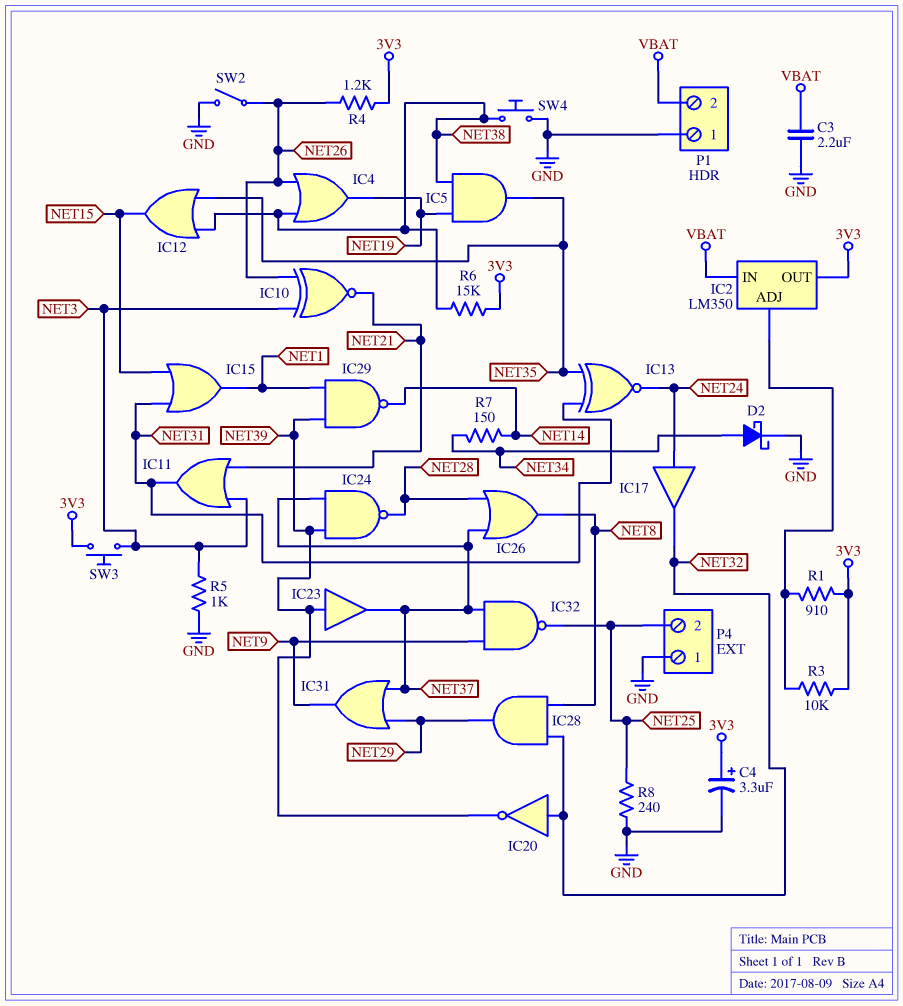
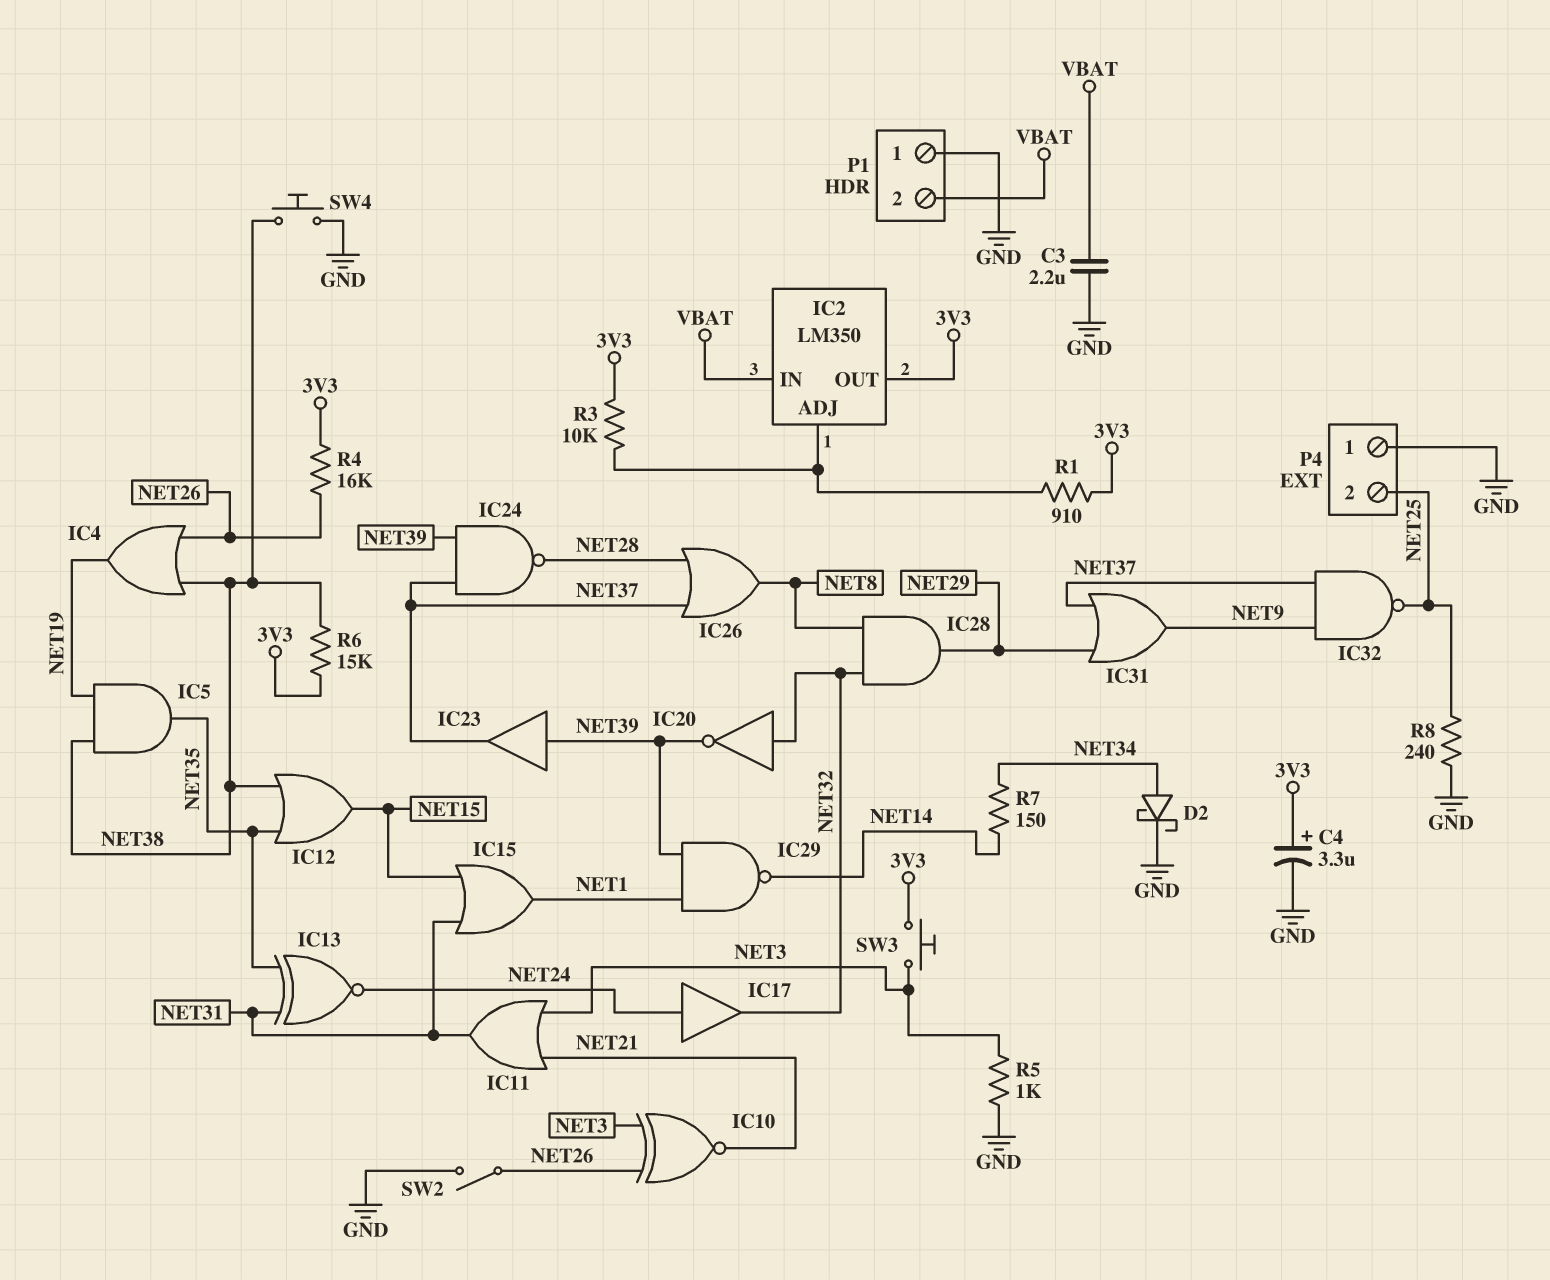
R4: 1.2k (3V3, NET26) -> 16k (3V3, NET26)

